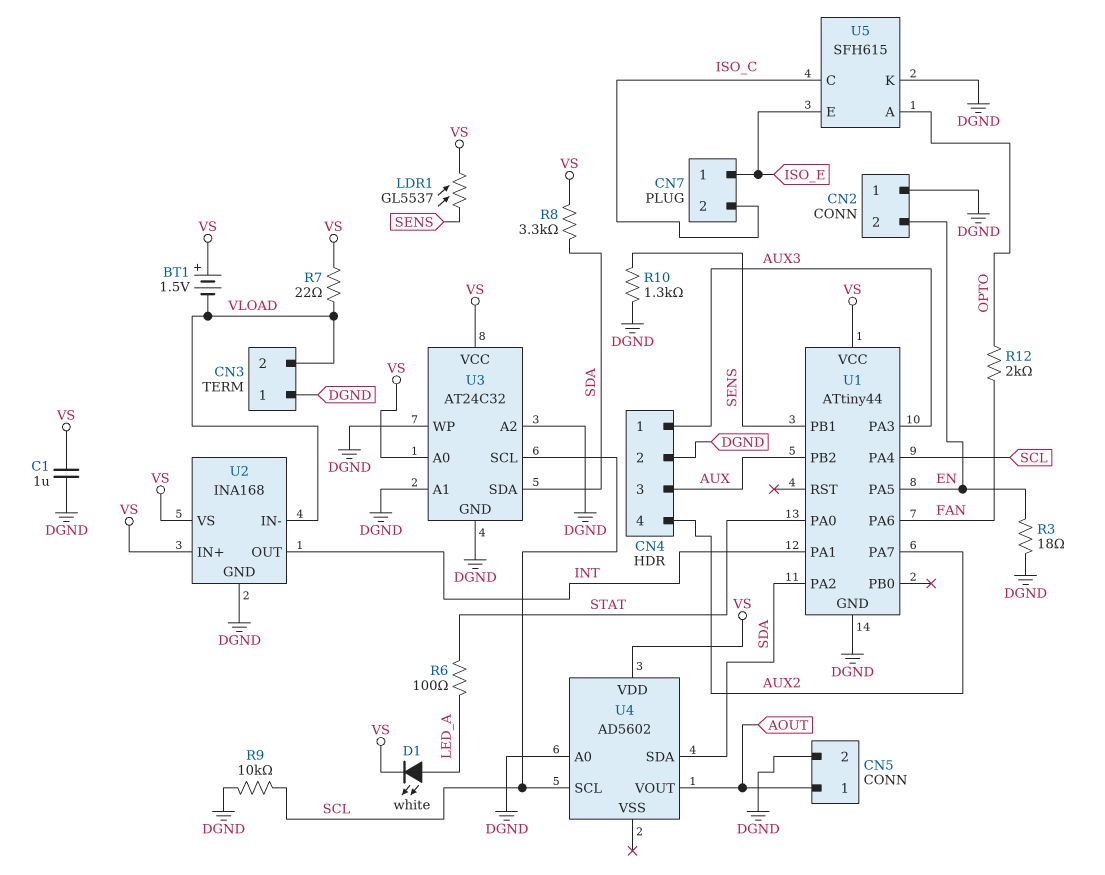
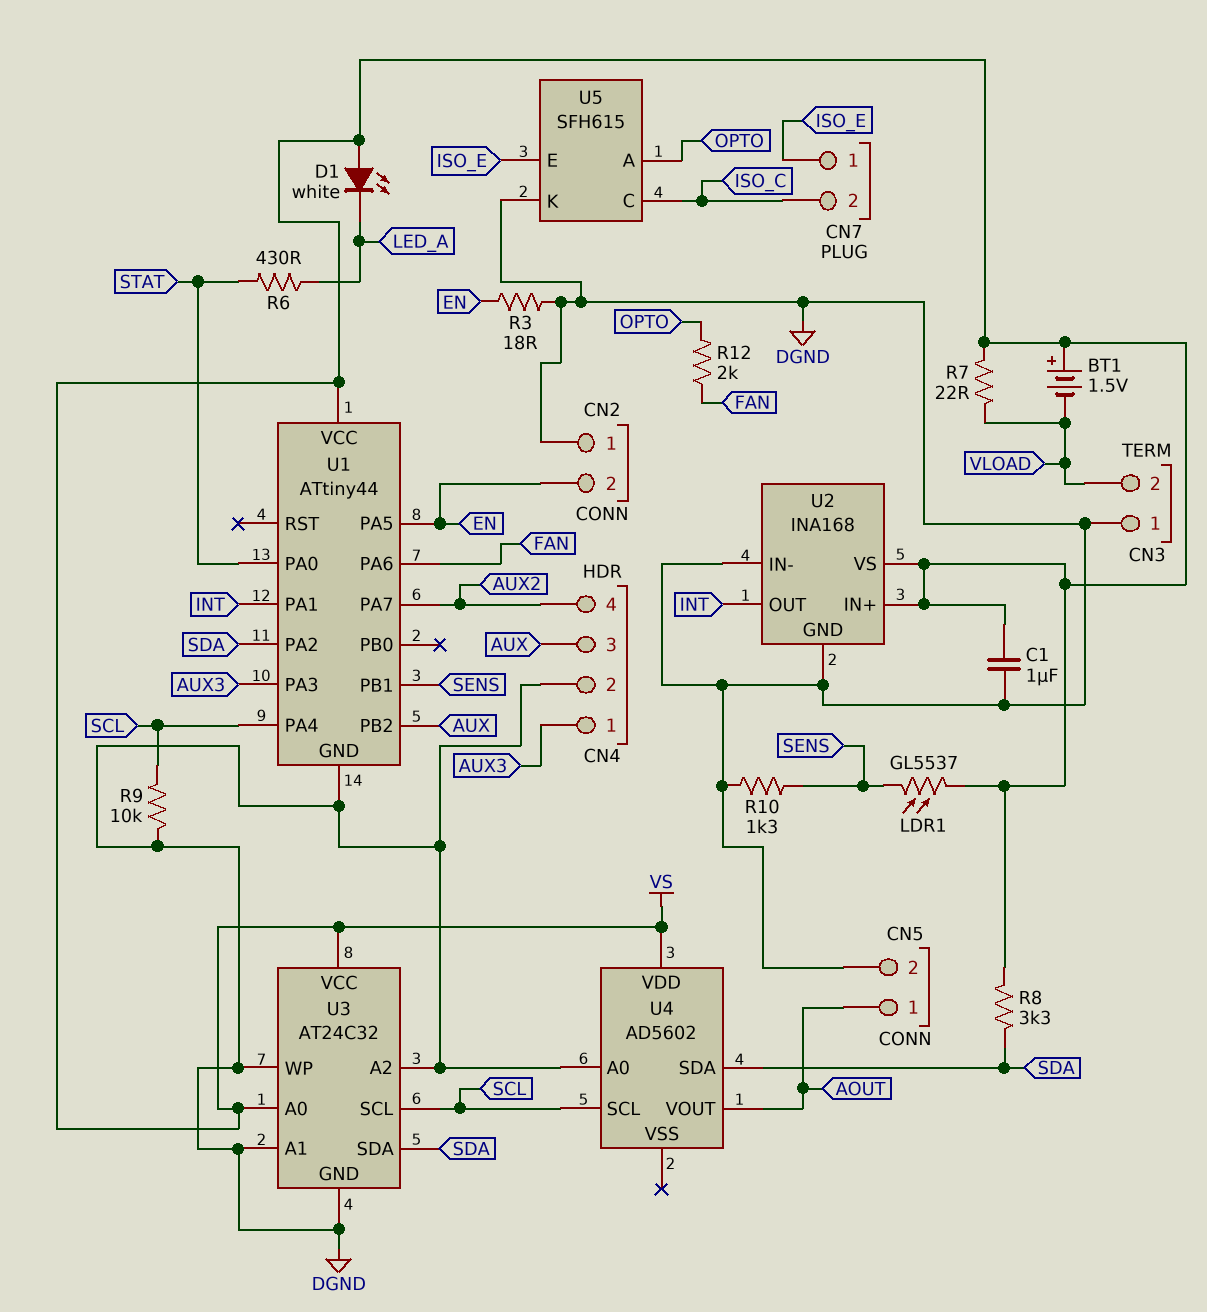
D1: LED white (A LED_A, K VS) -> LED white (A VS, K LED_A)
R6: 100 (LED_A, STAT) -> 430 (LED_A, STAT)
U2 pin IN-: VLOAD -> DGND

